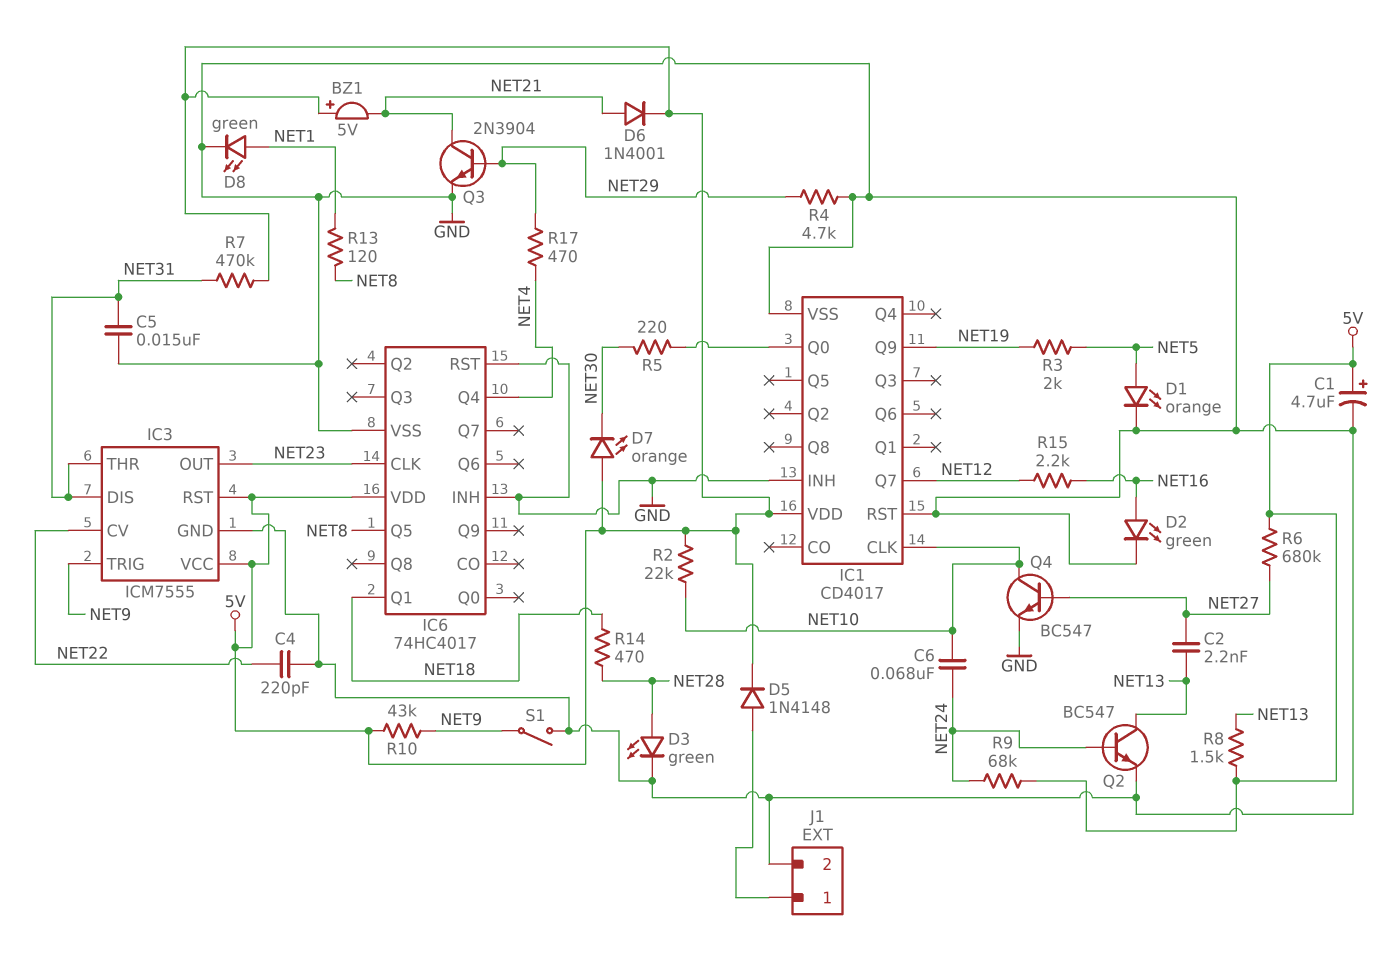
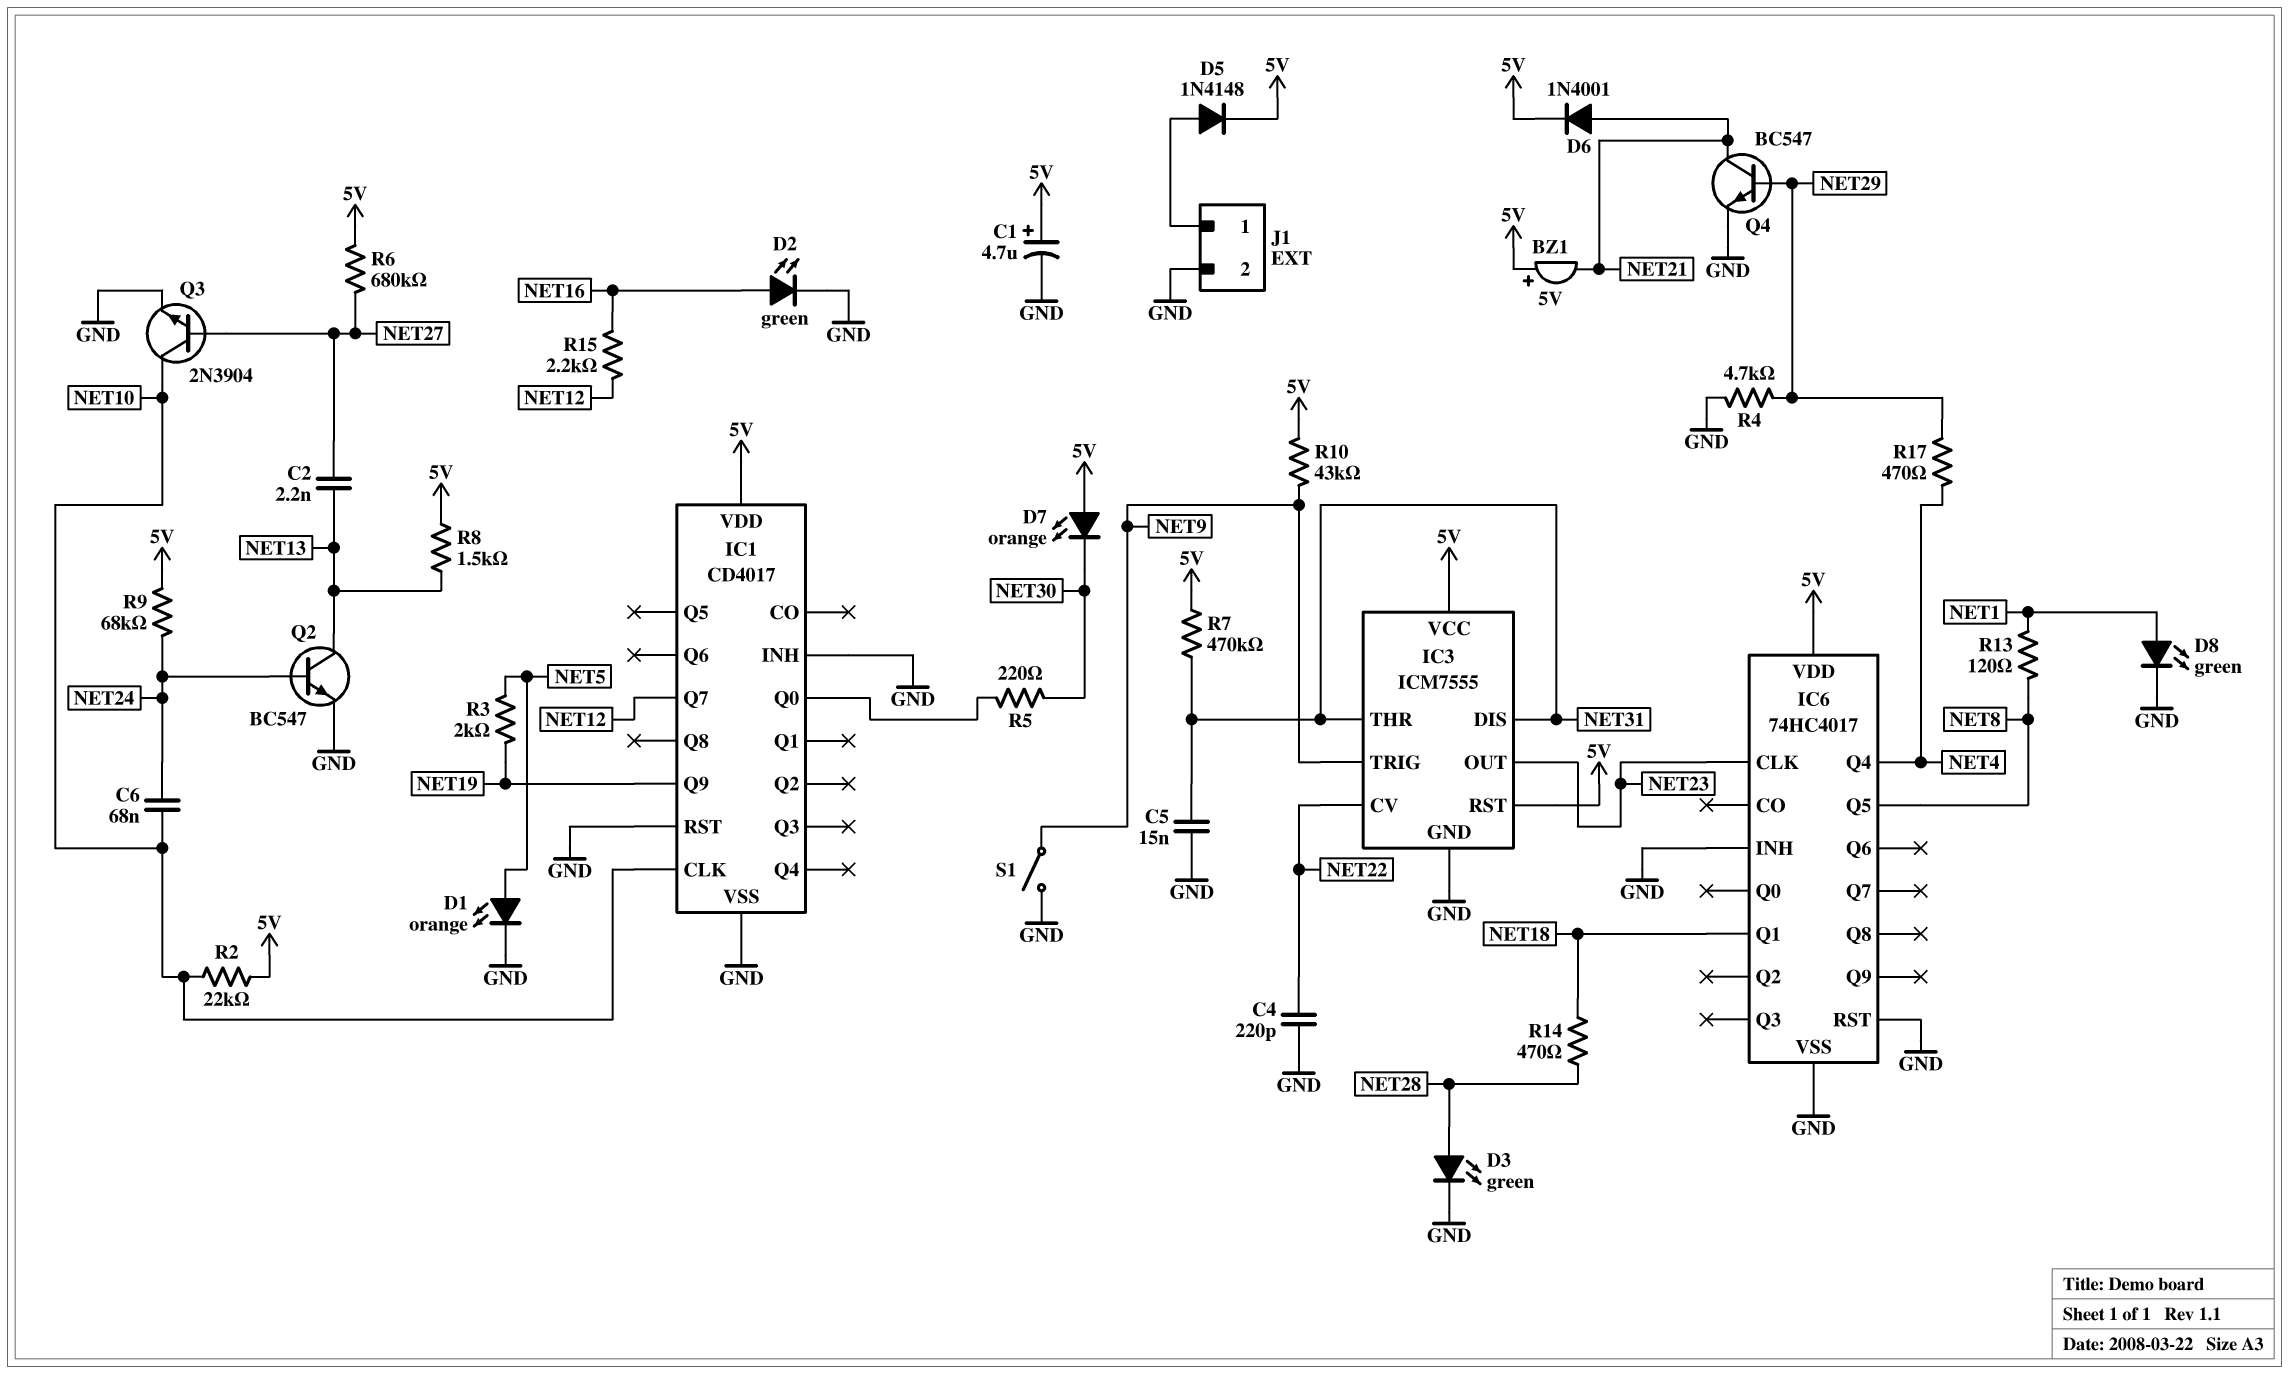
Q3: NPN 2N3904 (B NET29, C NET21, E GND) -> NPN 2N3904 (B NET27, C NET10, E GND)
Q4: NPN BC547 (B NET27, C NET10, E GND) -> NPN BC547 (B NET29, C NET21, E GND)

